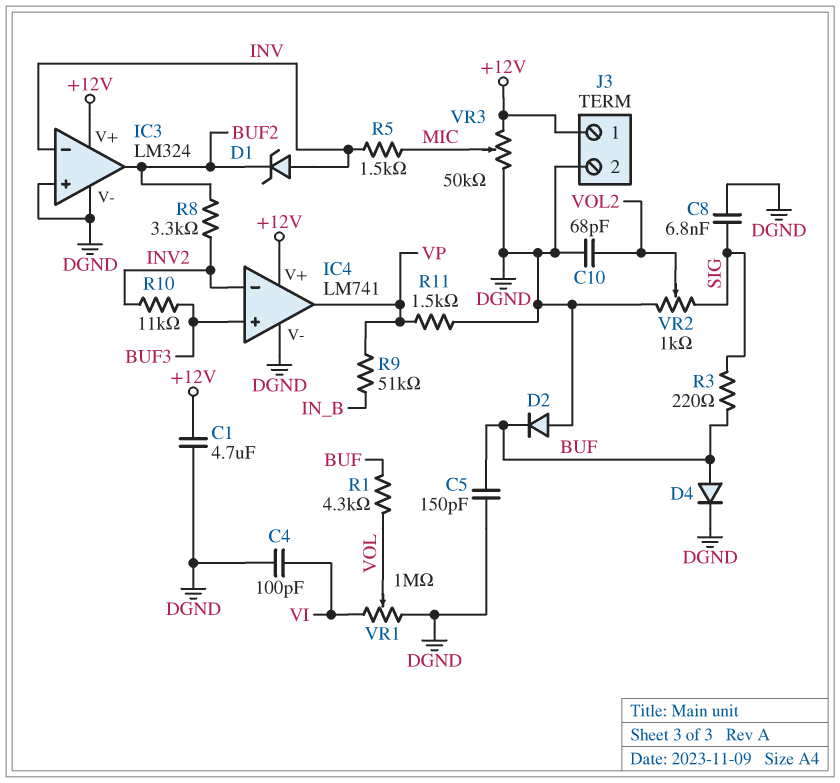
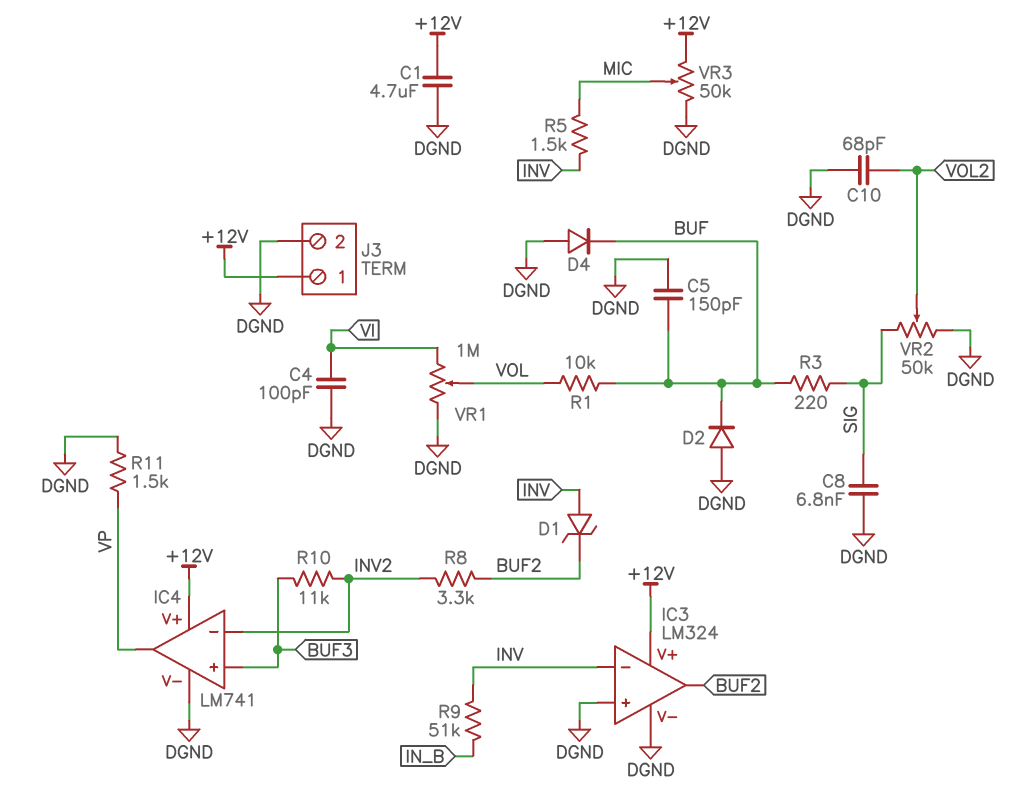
D4: diode (A BUF, K DGND) -> diode (A DGND, K BUF)
R1: 4.3k (BUF, VOL) -> 10k (BUF, VOL)
R9: 51k (IN_B, VP) -> 51k (INV, IN_B)
VR2: 1k (DGND, SIG, wiper VOL2) -> 50k (DGND, SIG, wiper VOL2)

